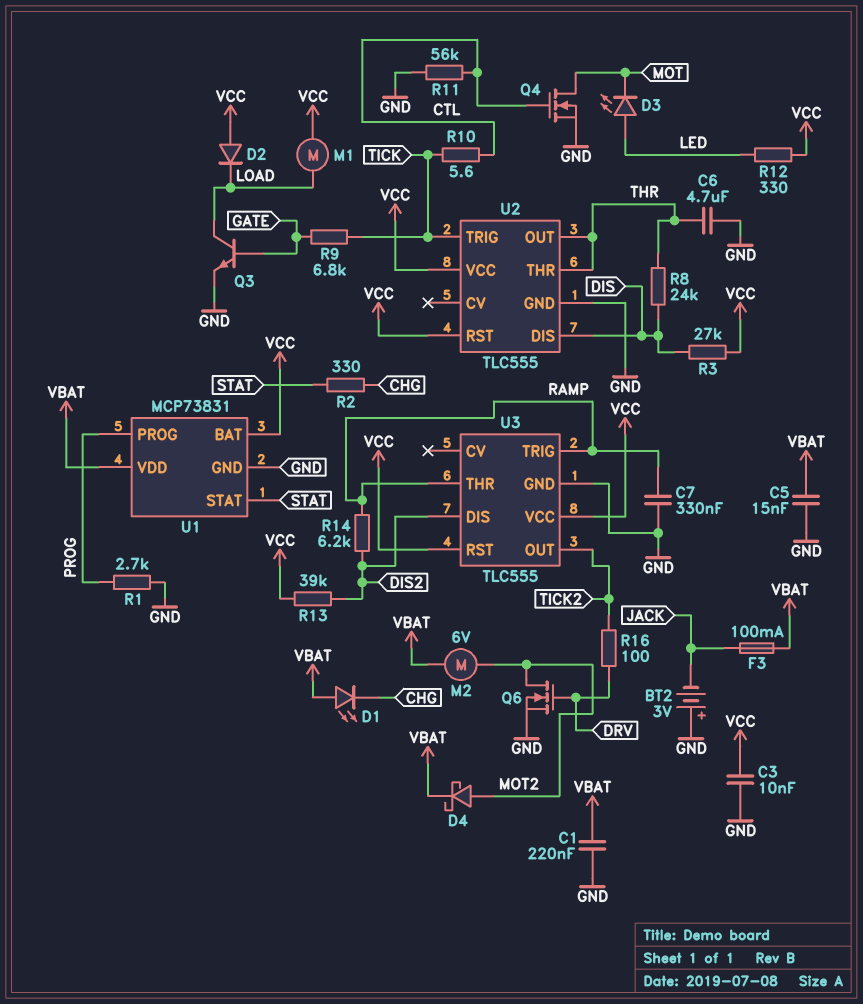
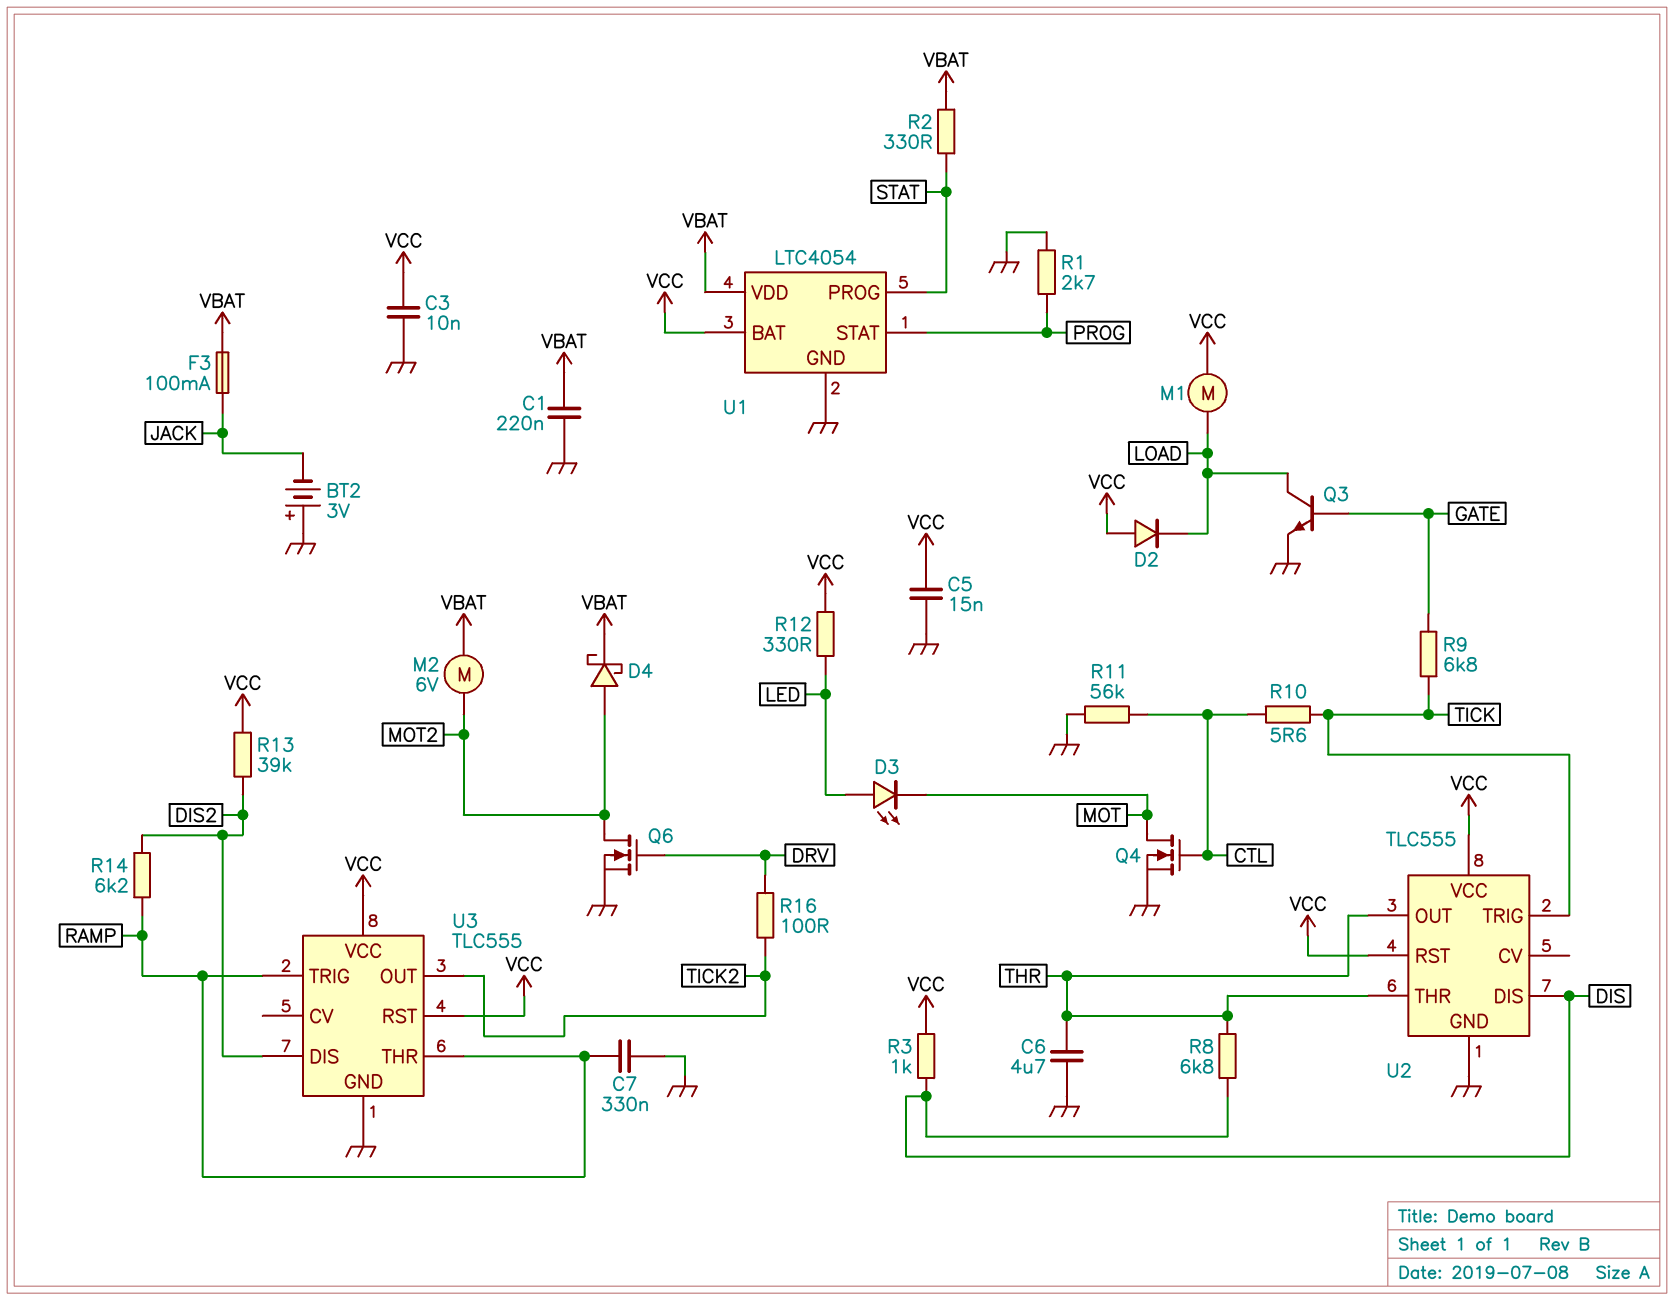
C5: 15nF (GND, VBAT) -> 15nF (GND, VCC)
D1: LED (A VBAT, K CHG) -> none
R2: 330 (CHG, STAT) -> 330 (STAT, VBAT)
R3: 27k (DIS, VCC) -> 1k (DIS, VCC)
R8: 24k (DIS, THR) -> 6.8k (DIS, THR)
U1: MCP73831 -> LTC4054
U1 pin PROG: PROG -> STAT
U1 pin STAT: STAT -> PROG

